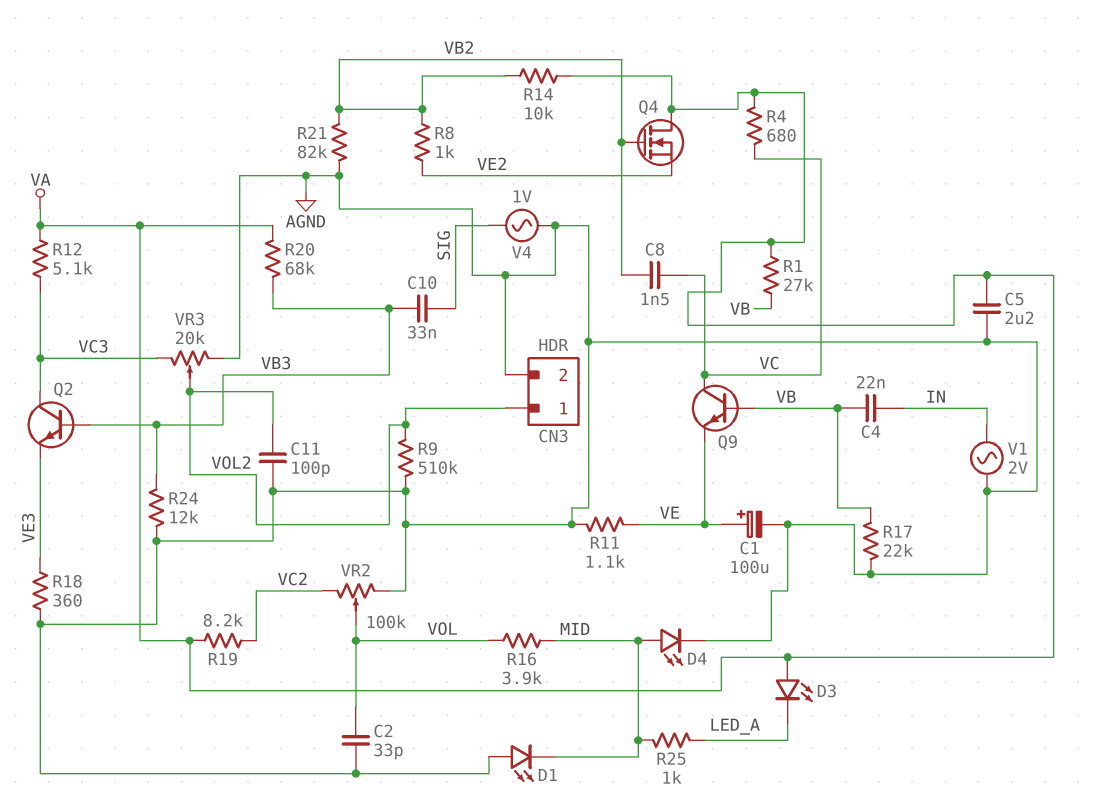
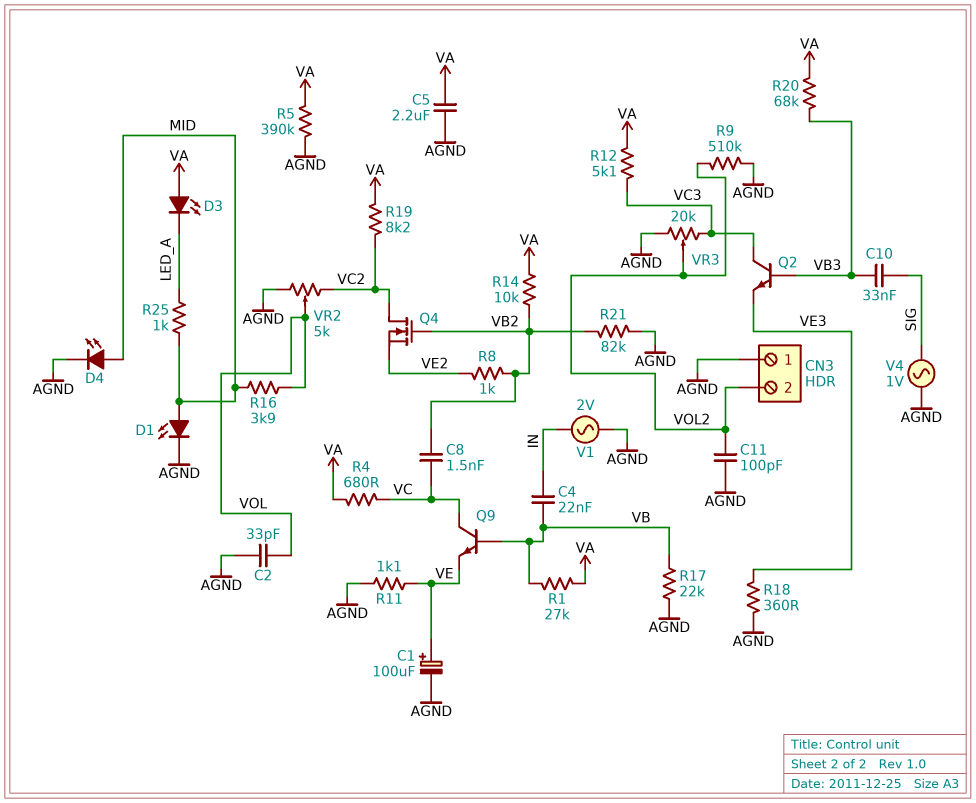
CN3 pin 1: VOL2 -> AGND
CN3 pin 2: AGND -> VOL2
D1: LED (A AGND, K MID) -> LED (A MID, K AGND)
Q4: NMOS (G VB2, D VA, S VE2) -> NMOS (G VB2, D VC2, S VE2)
R5: none -> 390k (AGND, VA)
R24: 12k (AGND, VB3) -> none
VR2: 100k (AGND, VC2, wiper VOL) -> 5k (AGND, VC2, wiper VOL)

